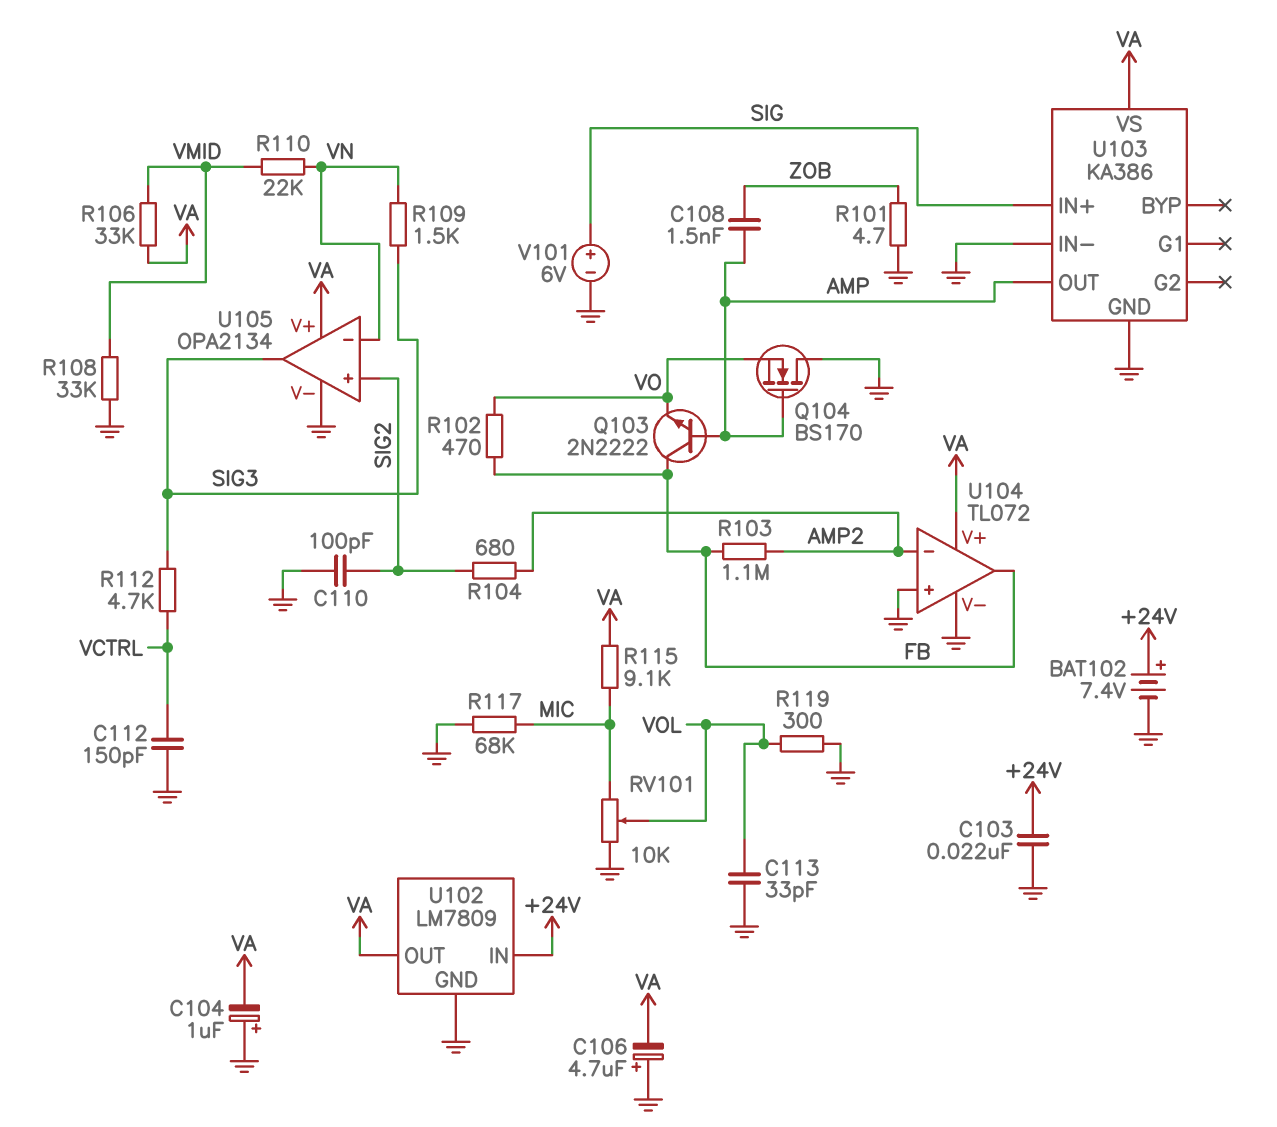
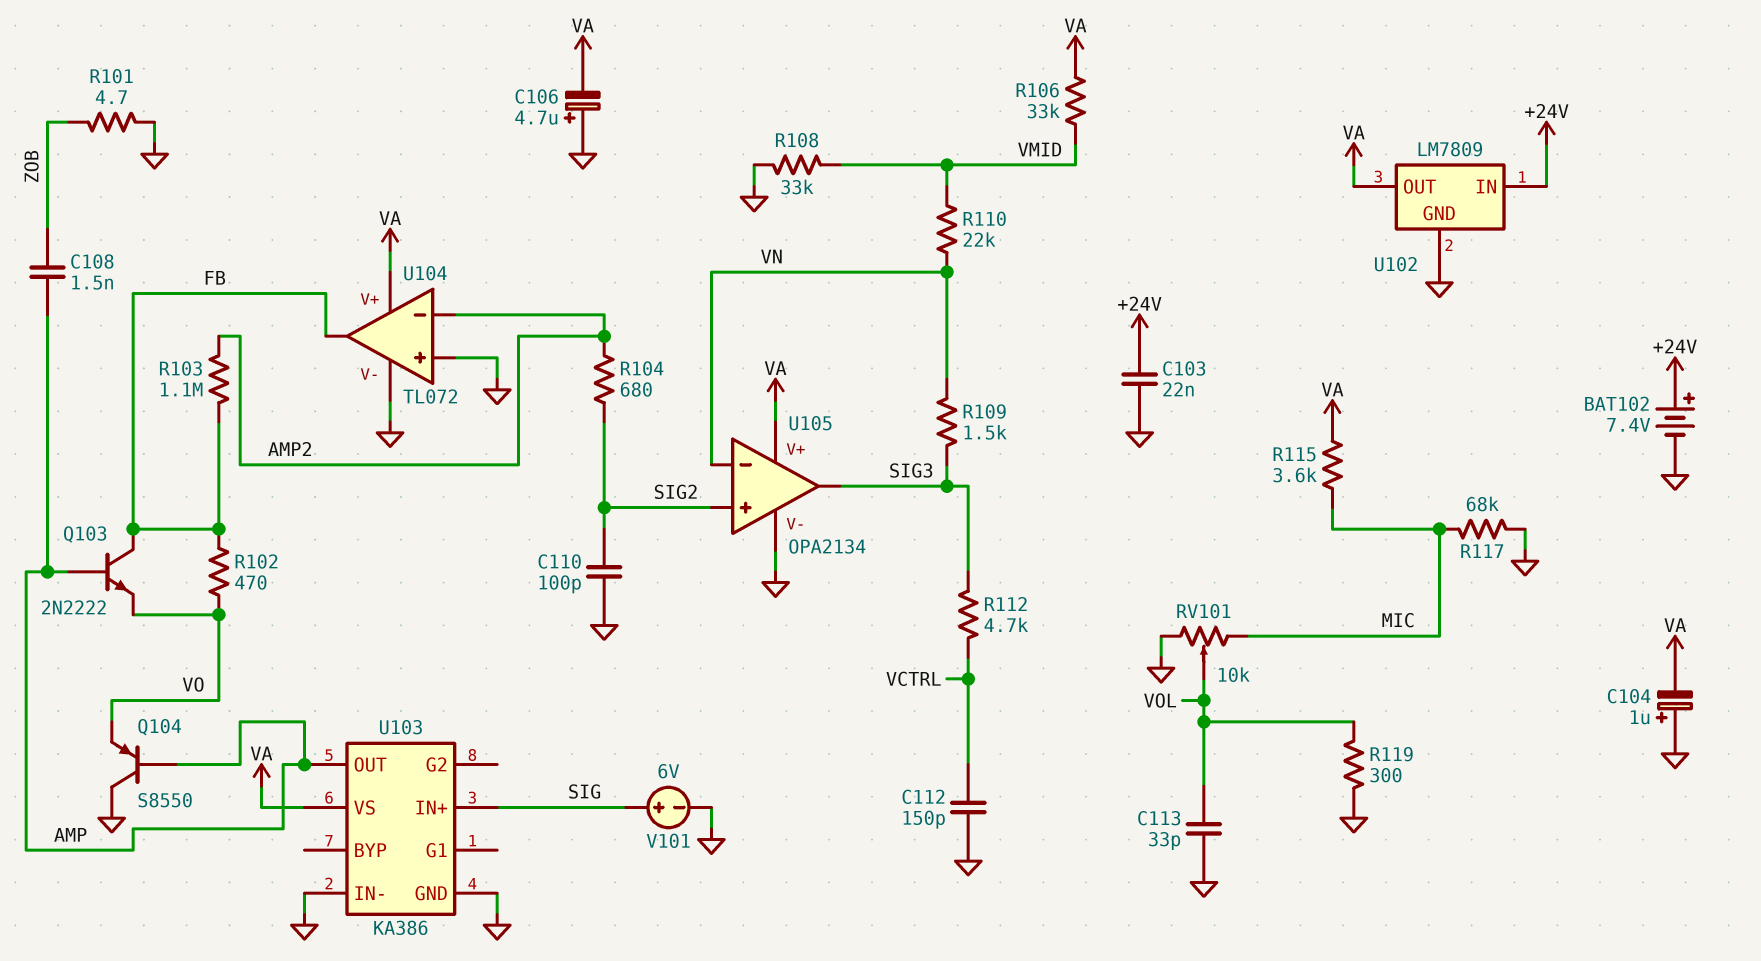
Q104: NMOS BS170 (G AMP, D GND, S VO) -> PNP S8550 (B AMP, C GND, E VO)
R115: 9.1k (MIC, VA) -> 3.6k (MIC, VA)

